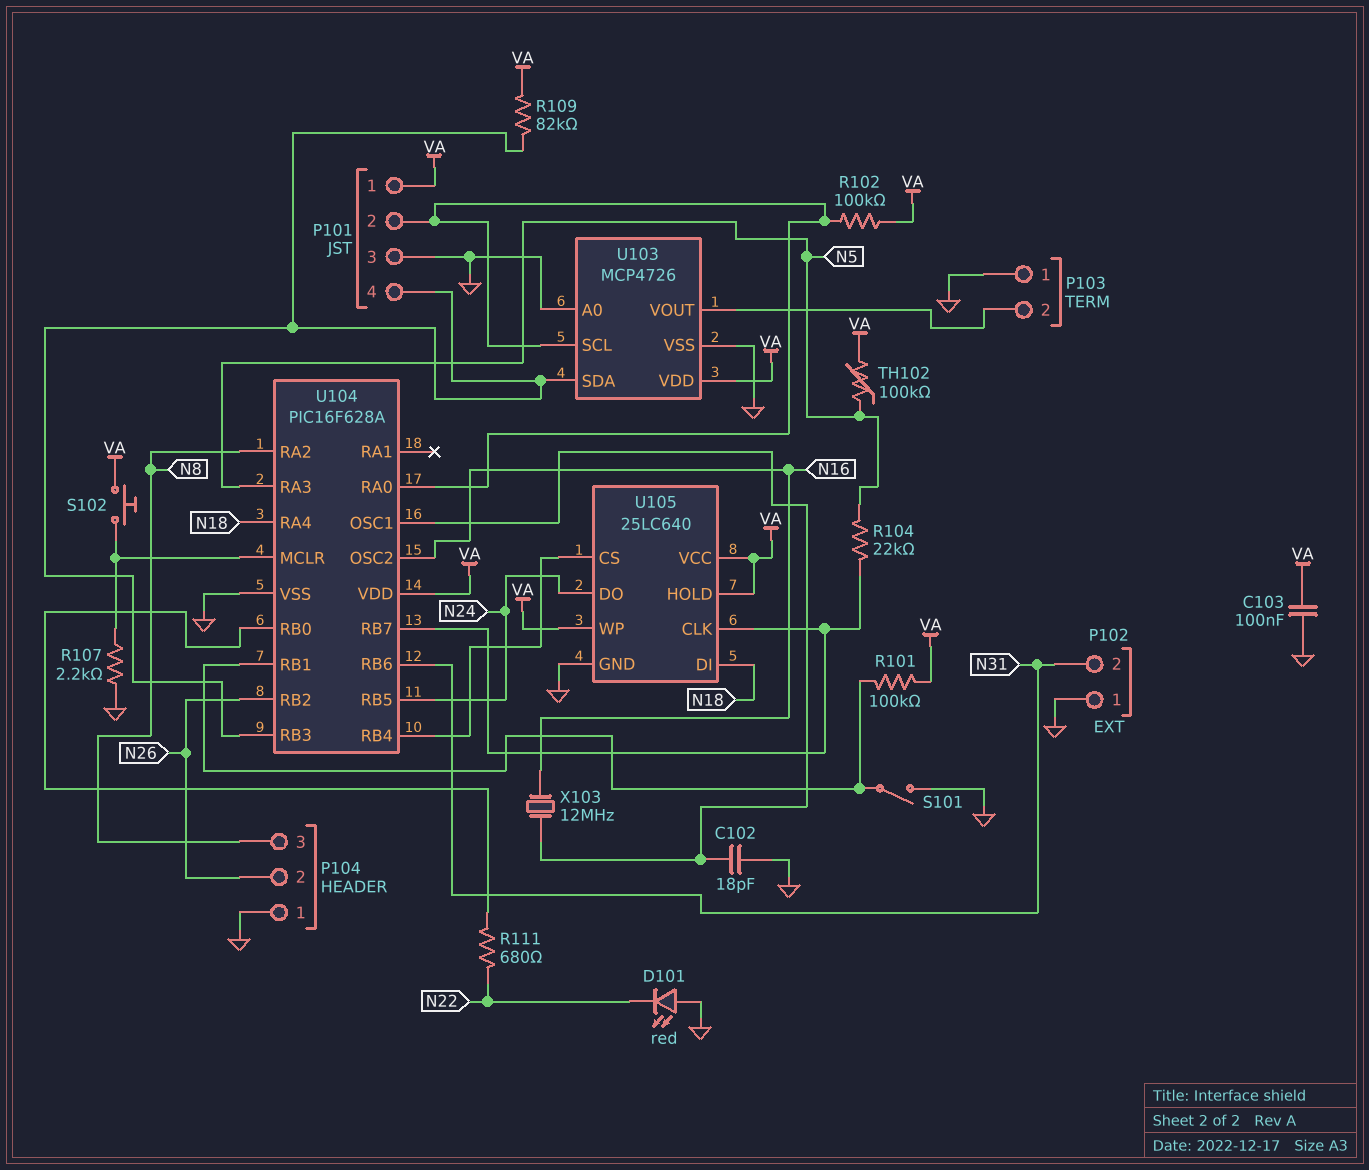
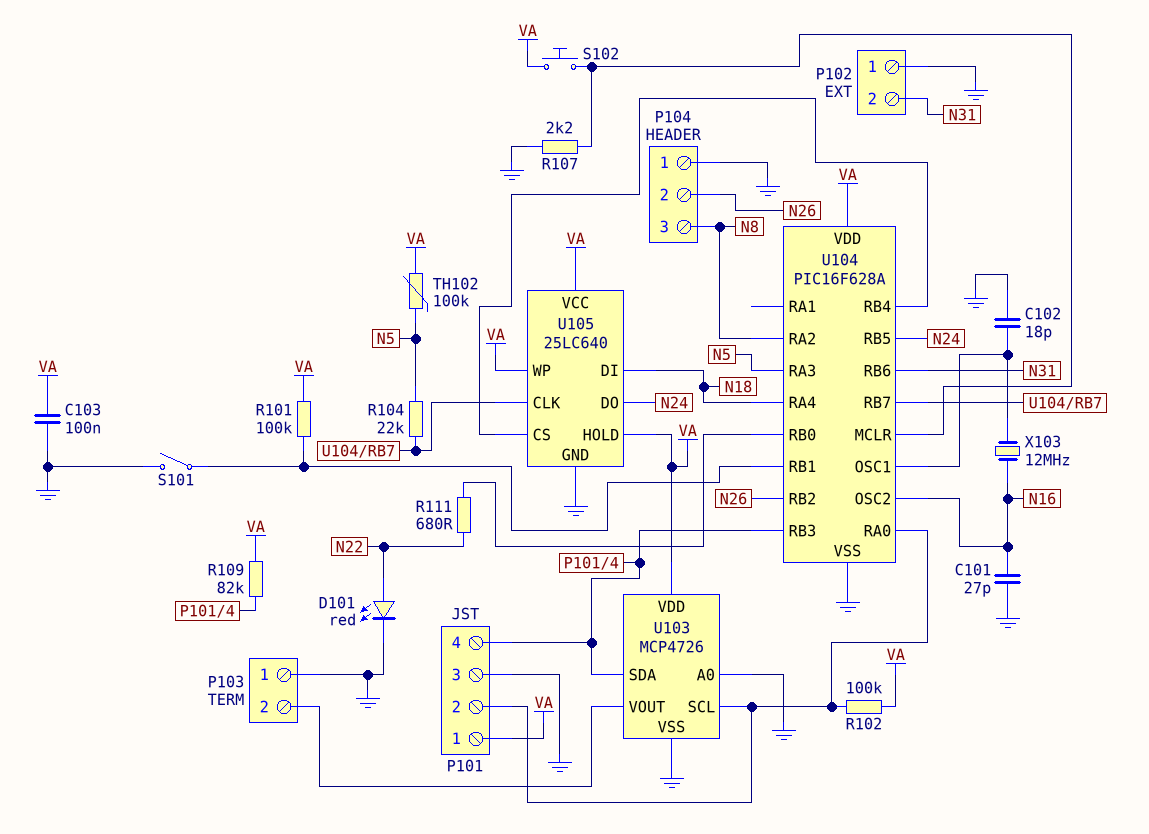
C101: none -> 27pF (GND, N16)
D101: LED red (A GND, K N22) -> LED red (A N22, K GND)

